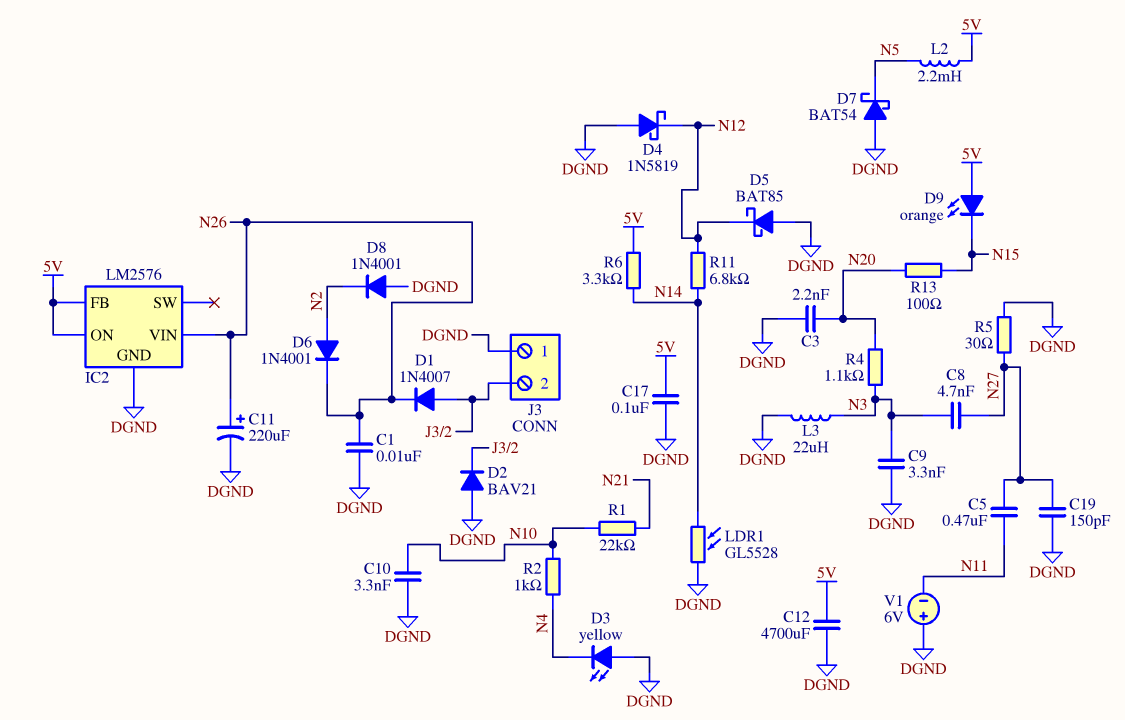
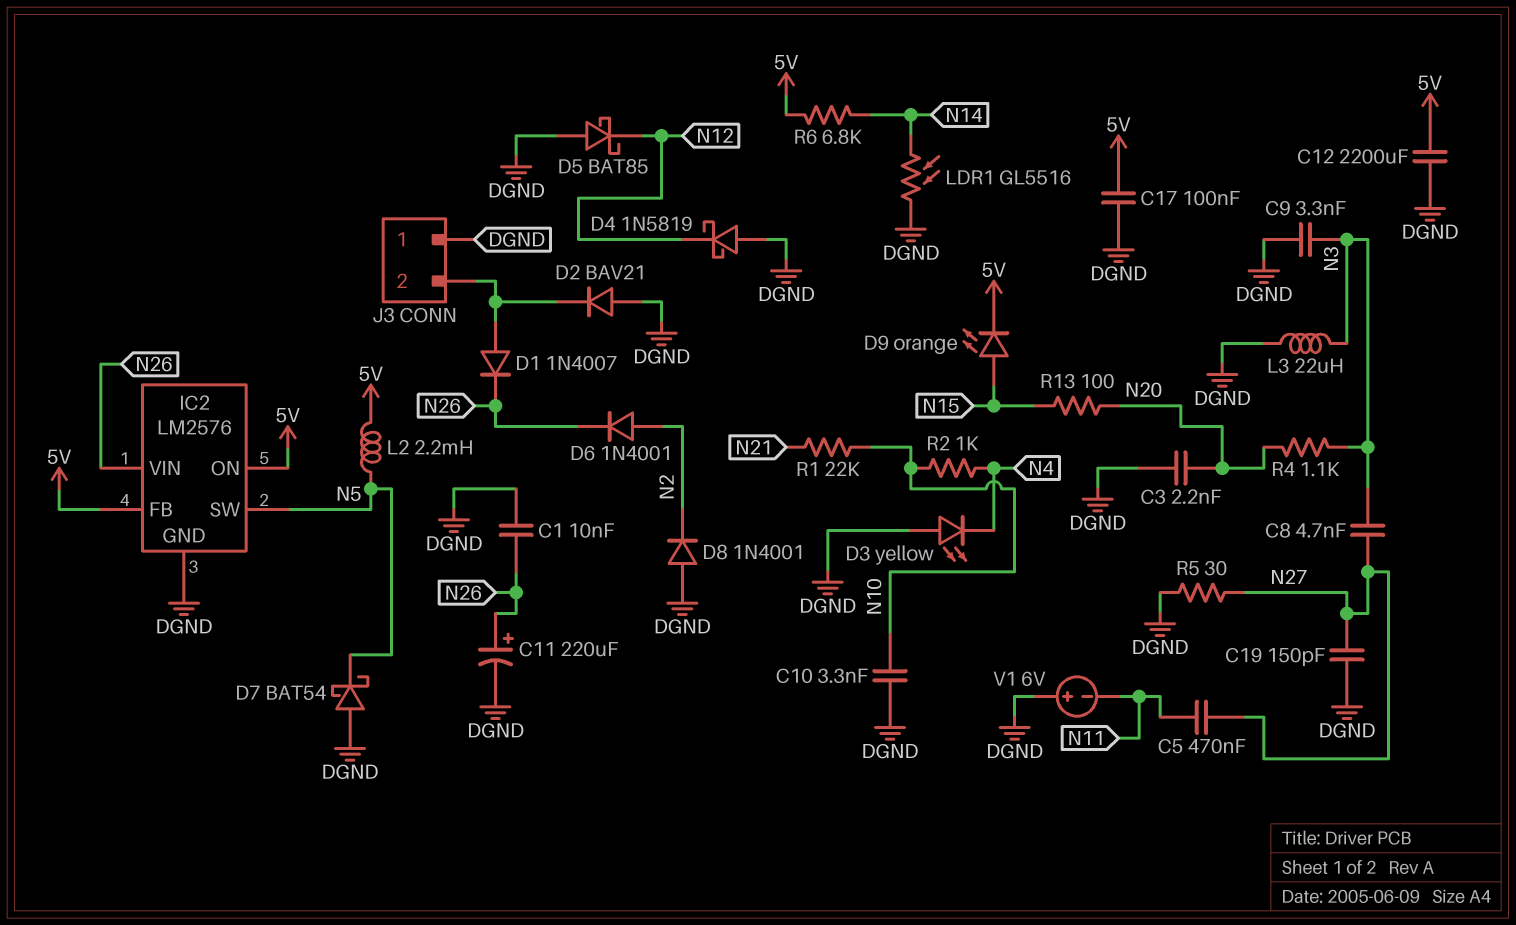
C12: 4700uF (5V, DGND) -> 2200uF (5V, DGND)
D9: LED orange (A 5V, K N15) -> LED orange (A N15, K 5V)
IC2 pin SW: none -> N5
LDR1: GL5528 (DGND, N14) -> GL5516 (DGND, N14)
R6: 3.3k (5V, N14) -> 6.8k (5V, N14)
R11: 6.8k (N12, N14) -> none

